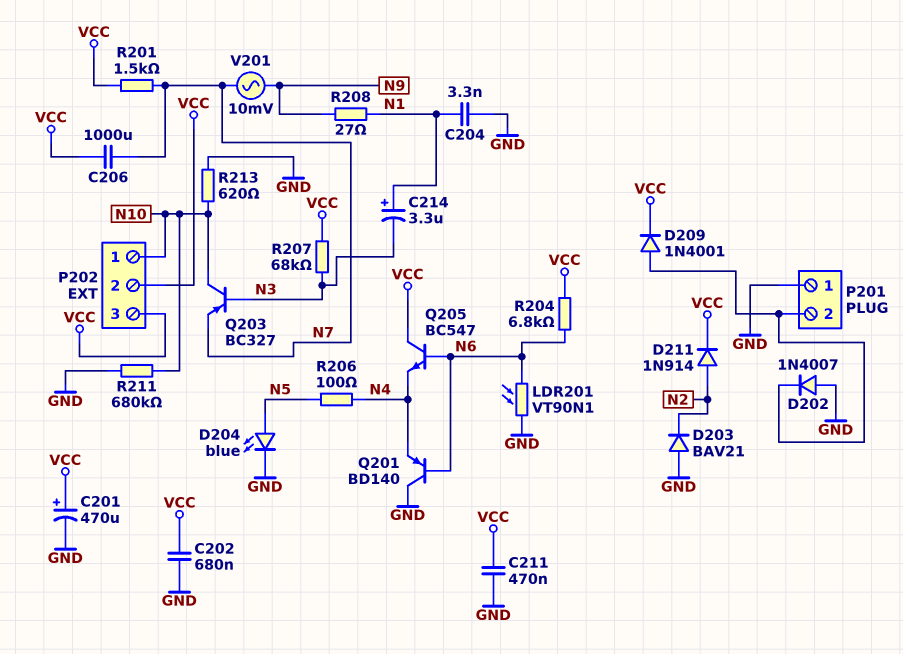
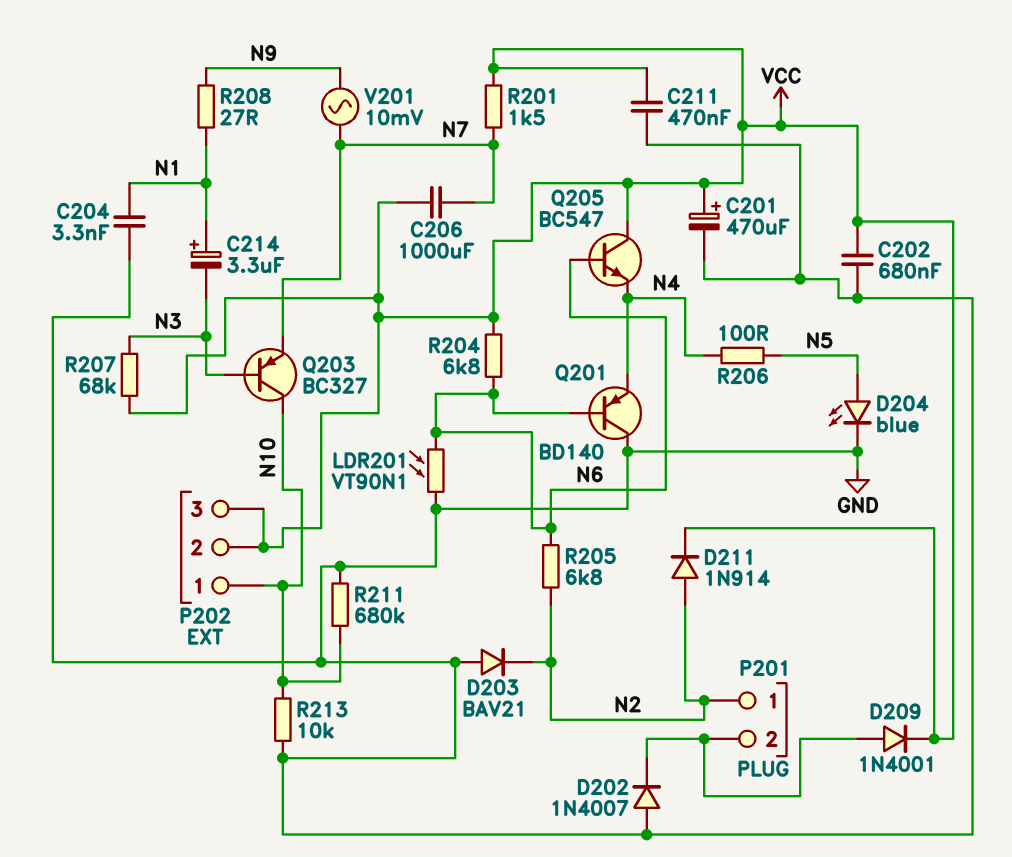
P201 pin 1: GND -> N2
R205: none -> 6.8k (N2, N6)
R213: 620 (GND, N10) -> 10k (GND, N10)

